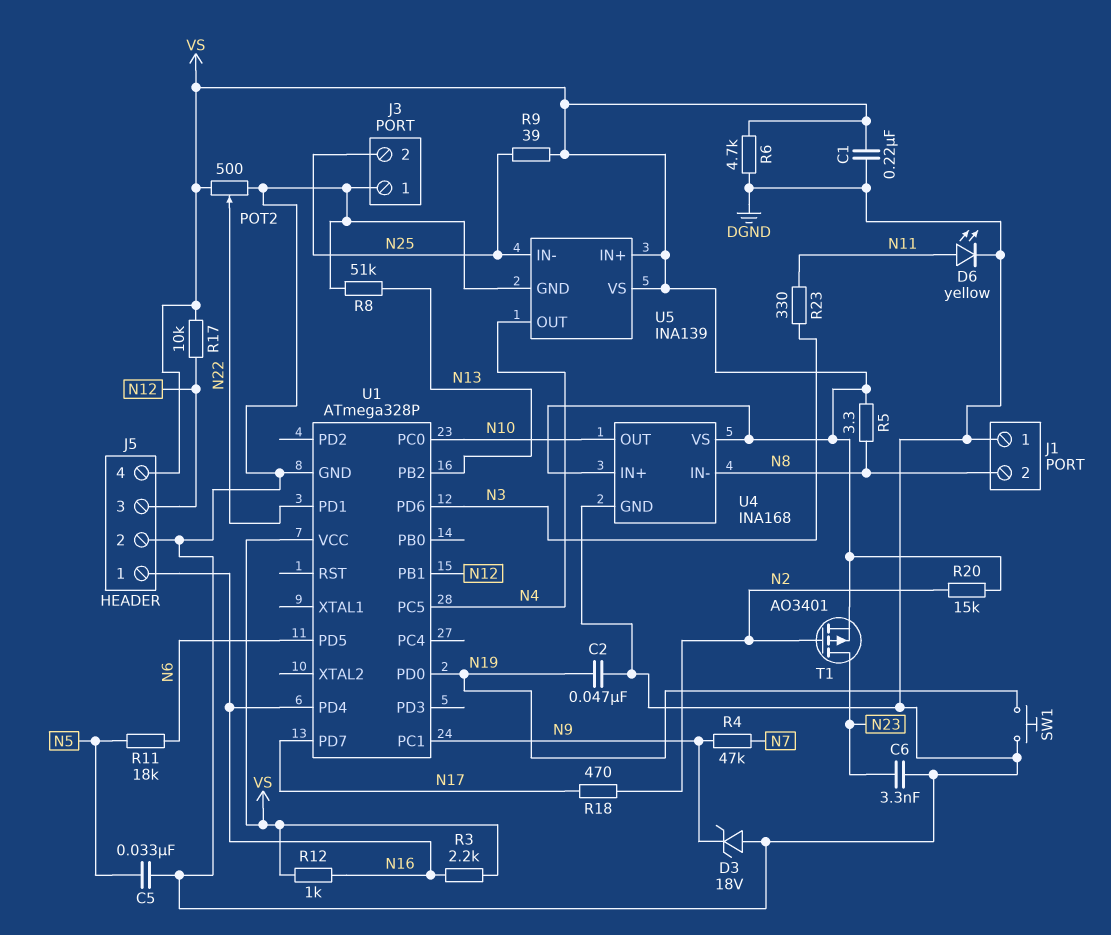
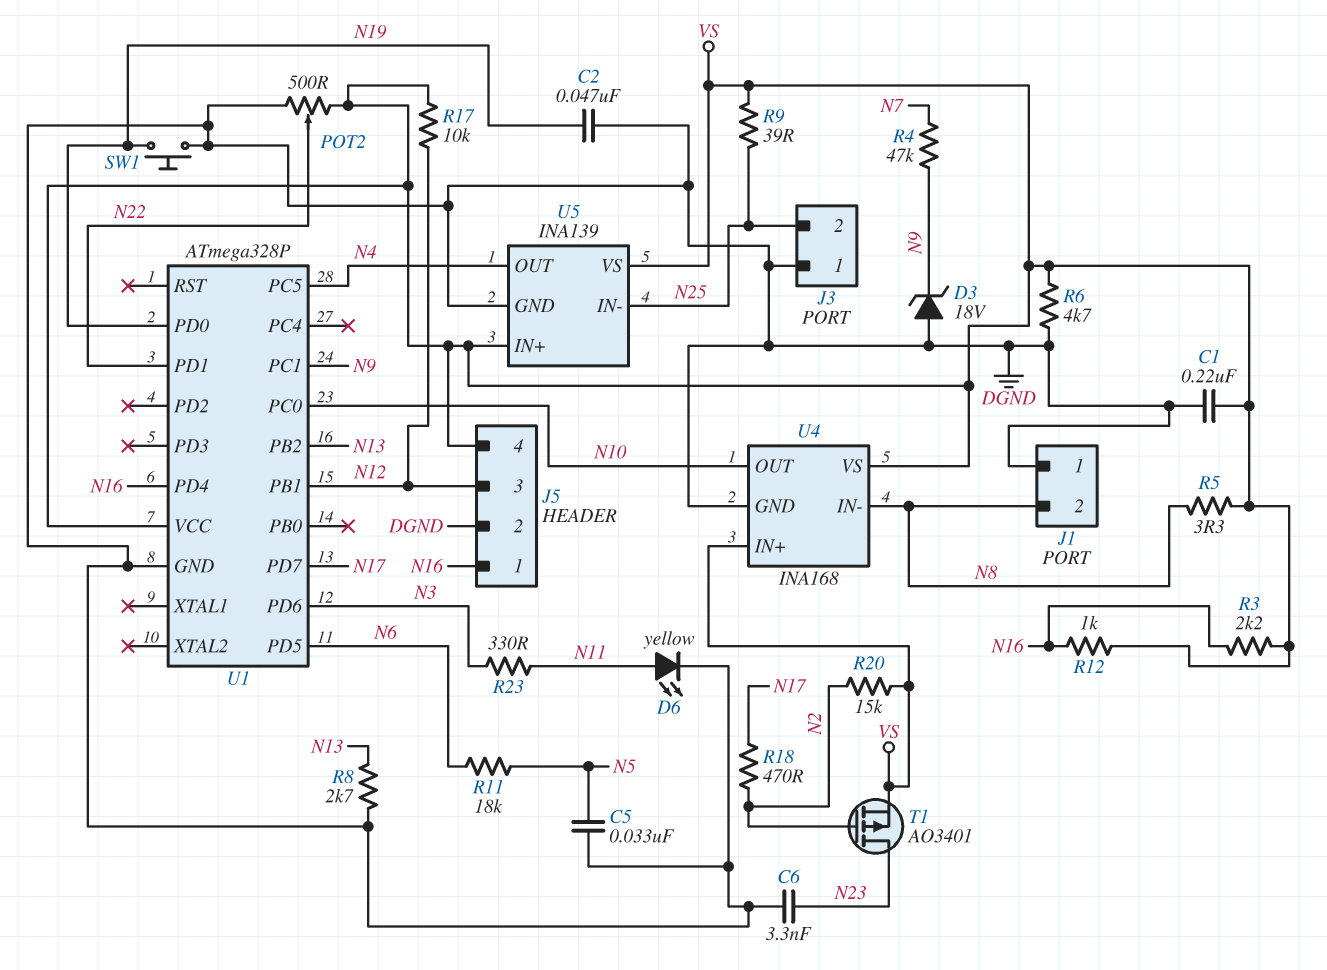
R8: 51k (DGND, N13) -> 2.7k (DGND, N13)

